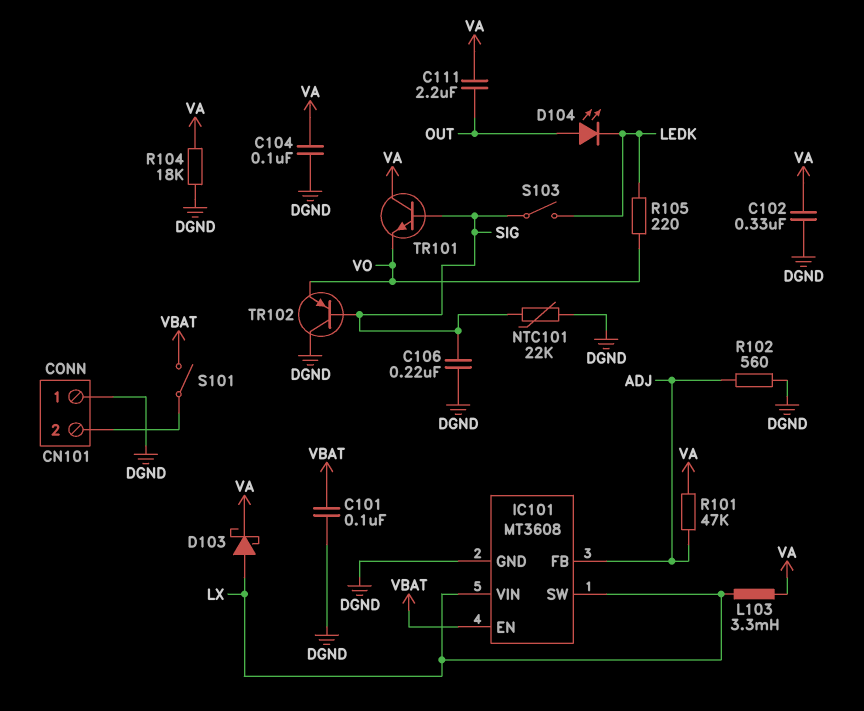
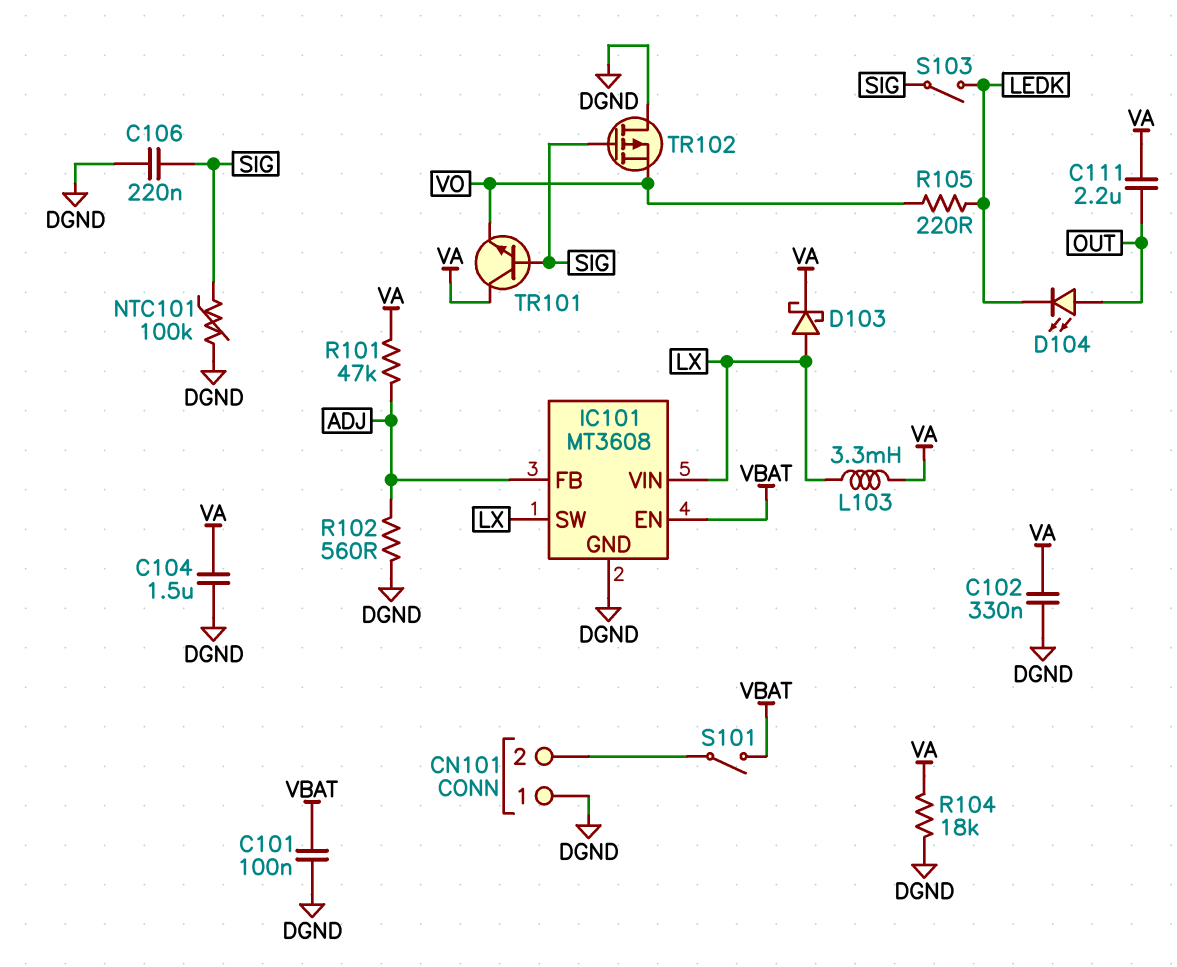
C104: 100nF (DGND, VA) -> 1.5uF (DGND, VA)
NTC101: 22k (DGND, SIG) -> 100k (DGND, SIG)
TR102: PNP (B SIG, C DGND, E VO) -> PMOS (G SIG, D DGND, S VO)

